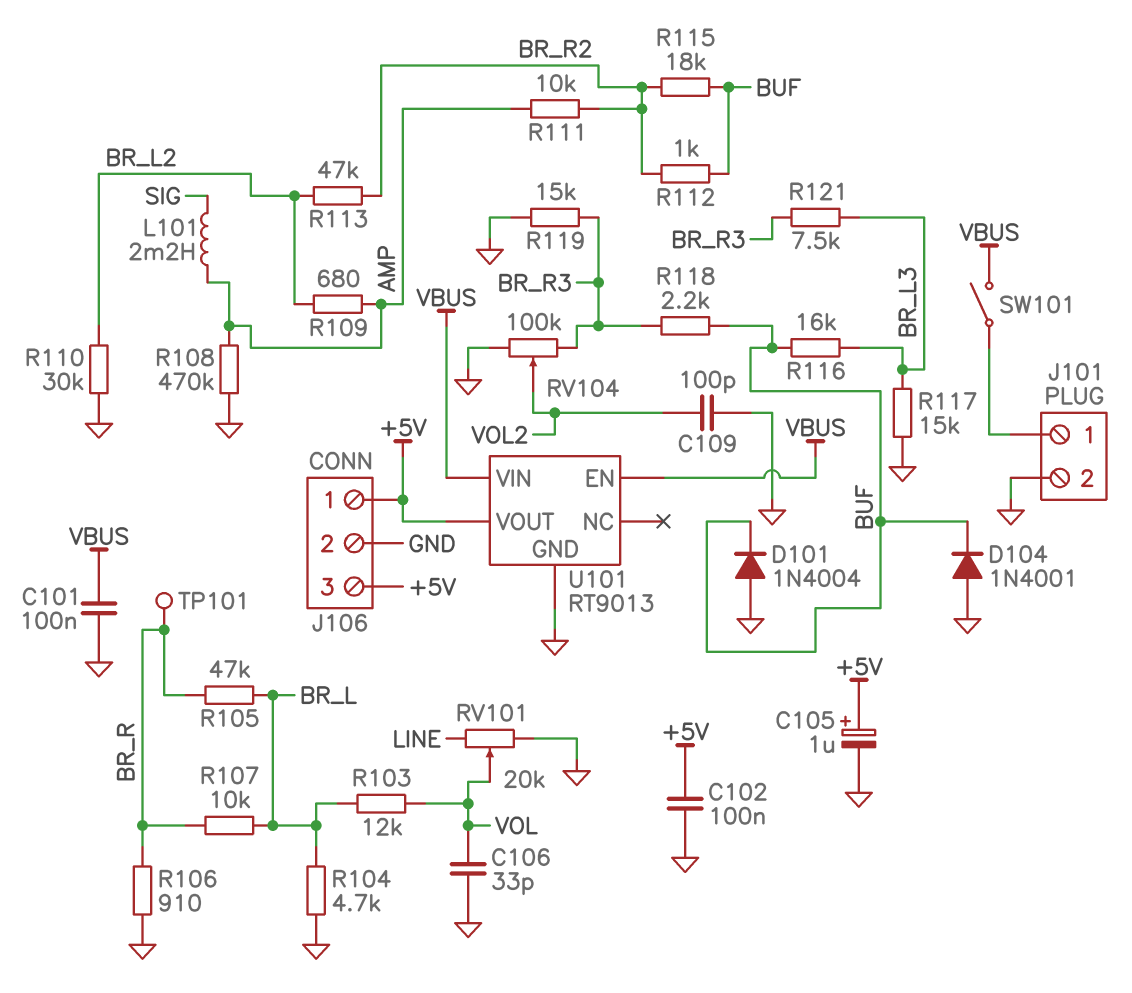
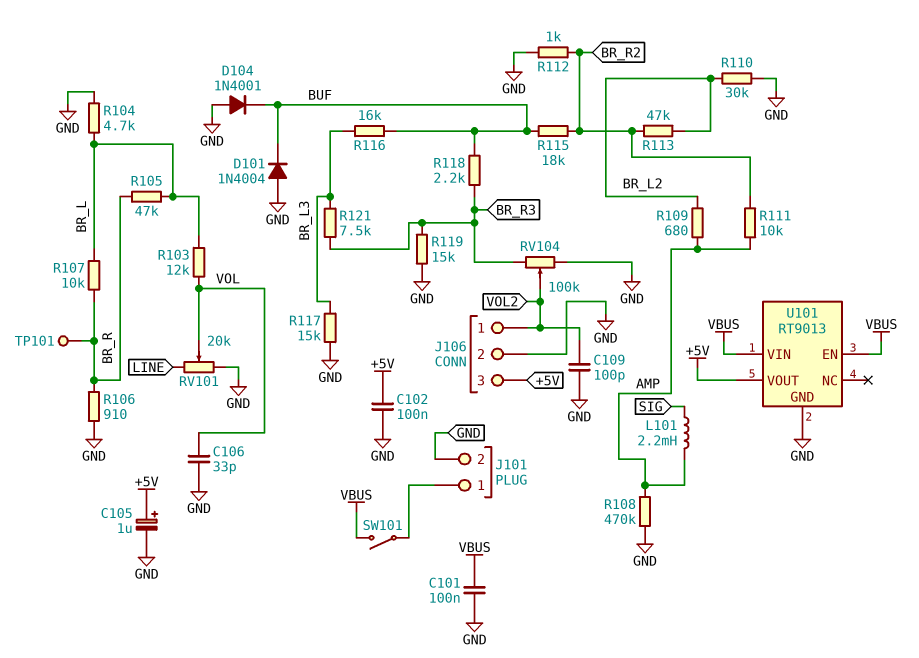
J106 pin 1: +5V -> VOL2
R112: 1k (BR_R2, BUF) -> 1k (BR_R2, GND)

